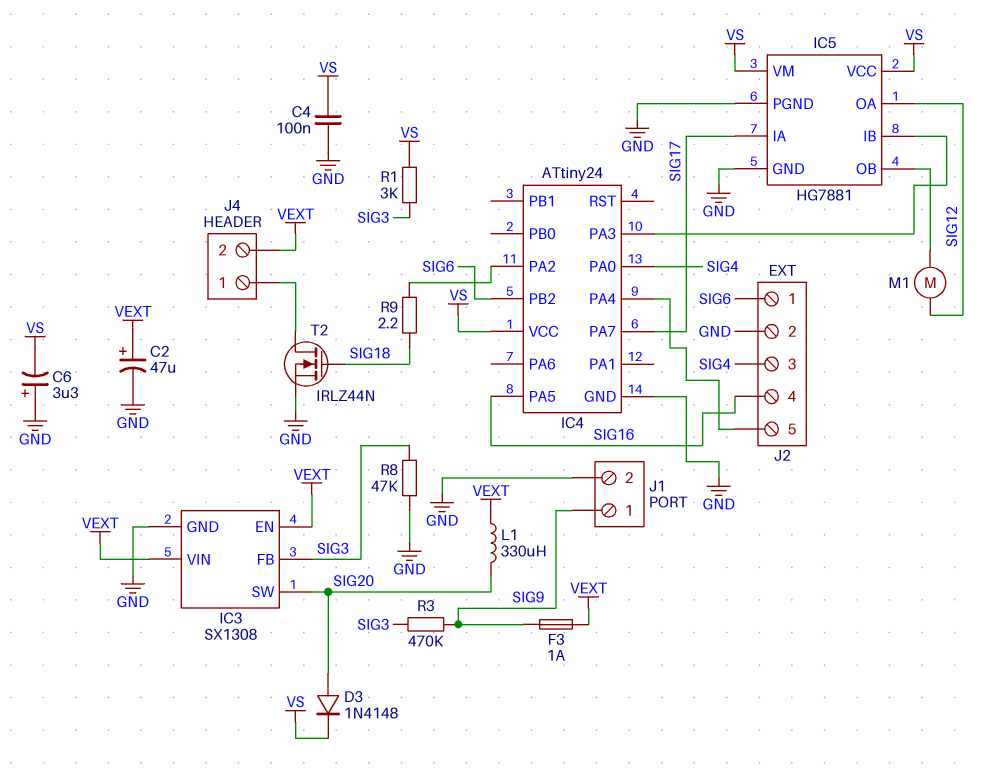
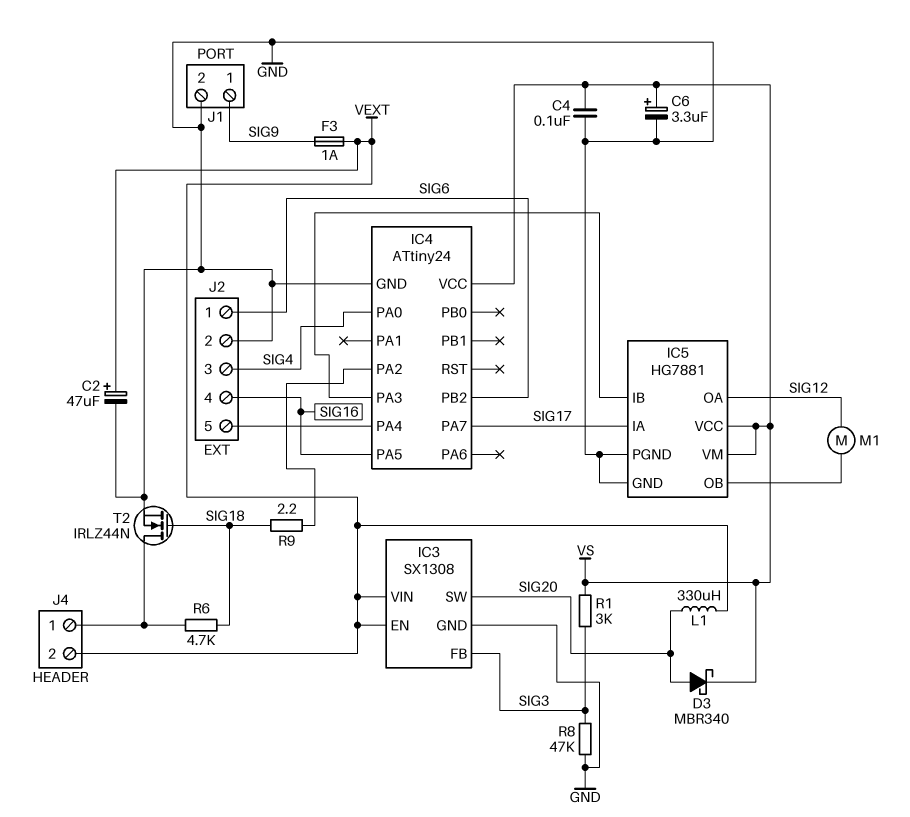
C6: 3.3uF (plus GND, minus VS) -> 3.3uF (plus VS, minus GND)
D3: diode 1N4148 (A SIG20, K VS) -> schottky MBR340 (A SIG20, K VS)
R3: 470k (SIG3, SIG9) -> none
R6: none -> 4.7k (J4/1, SIG18)

